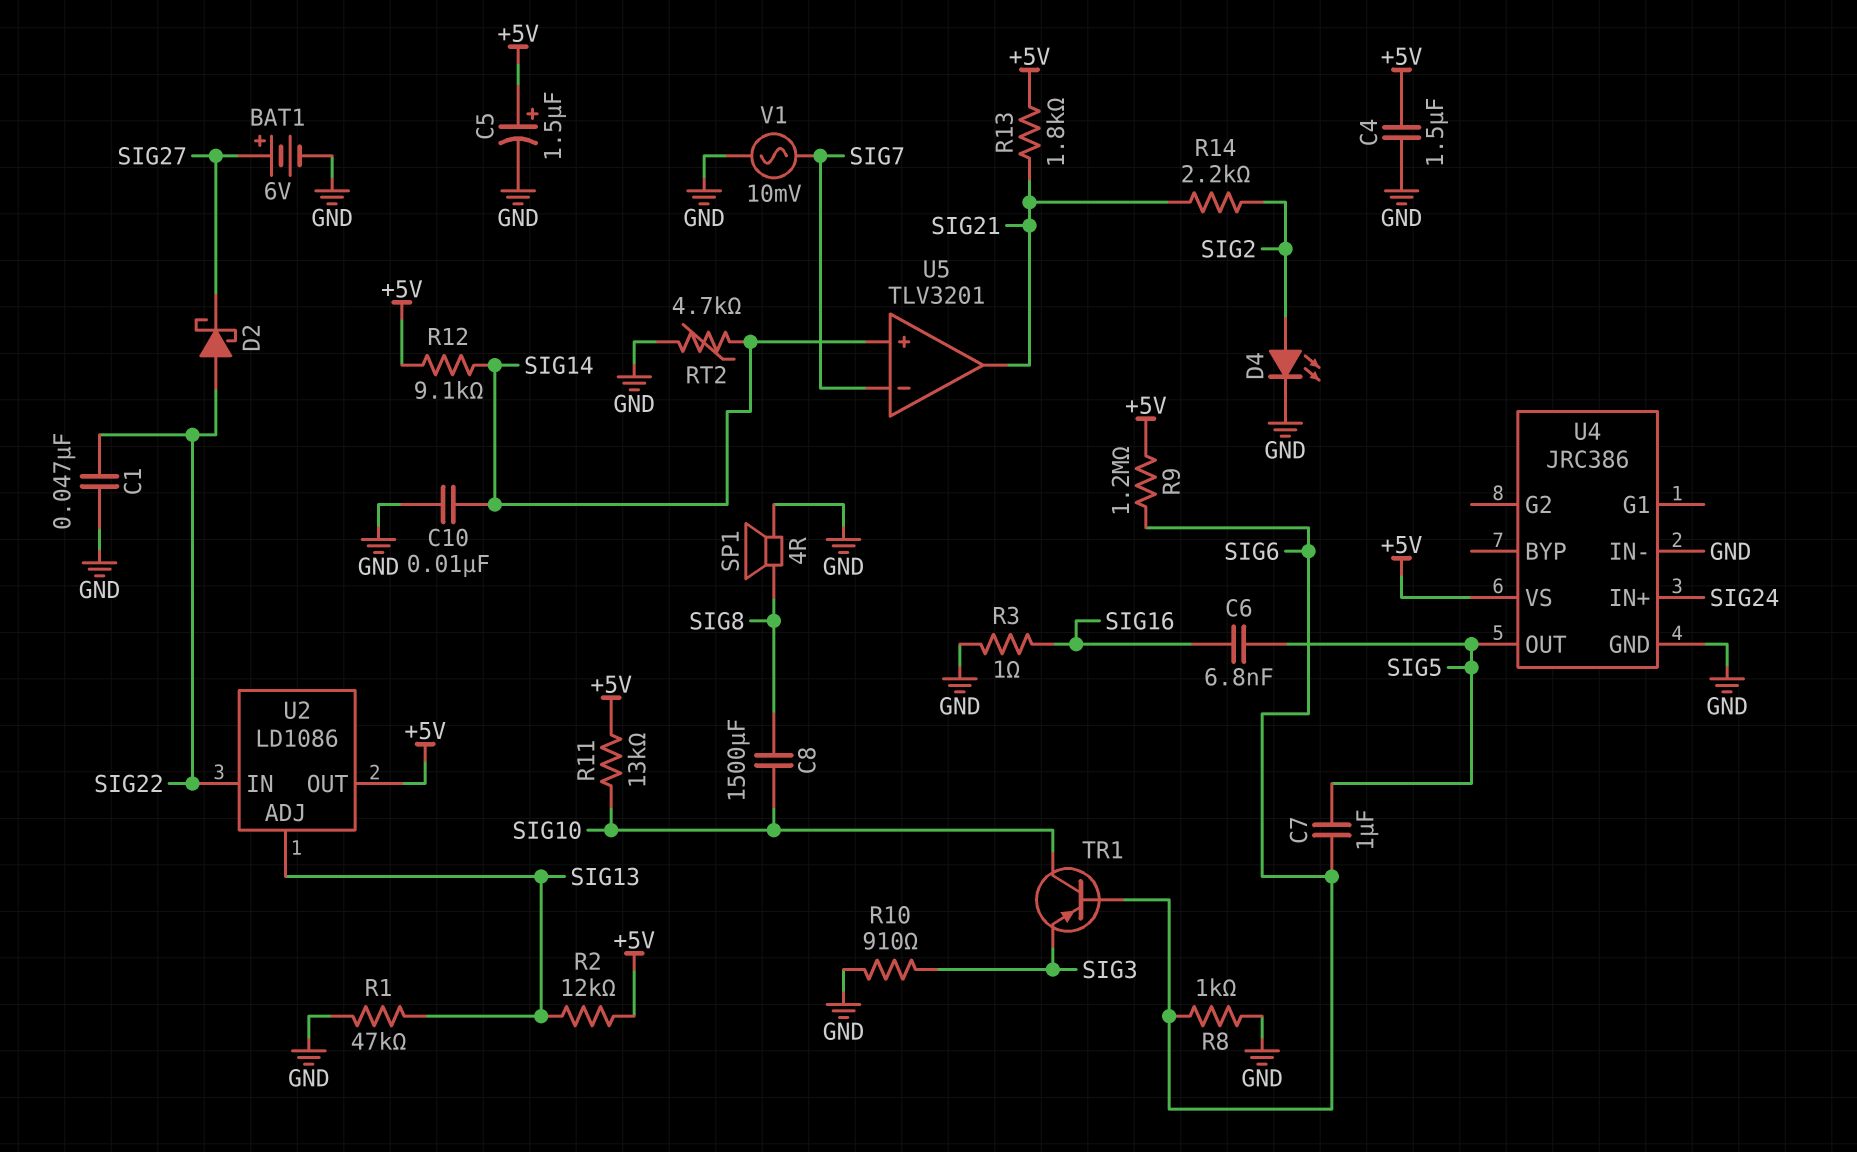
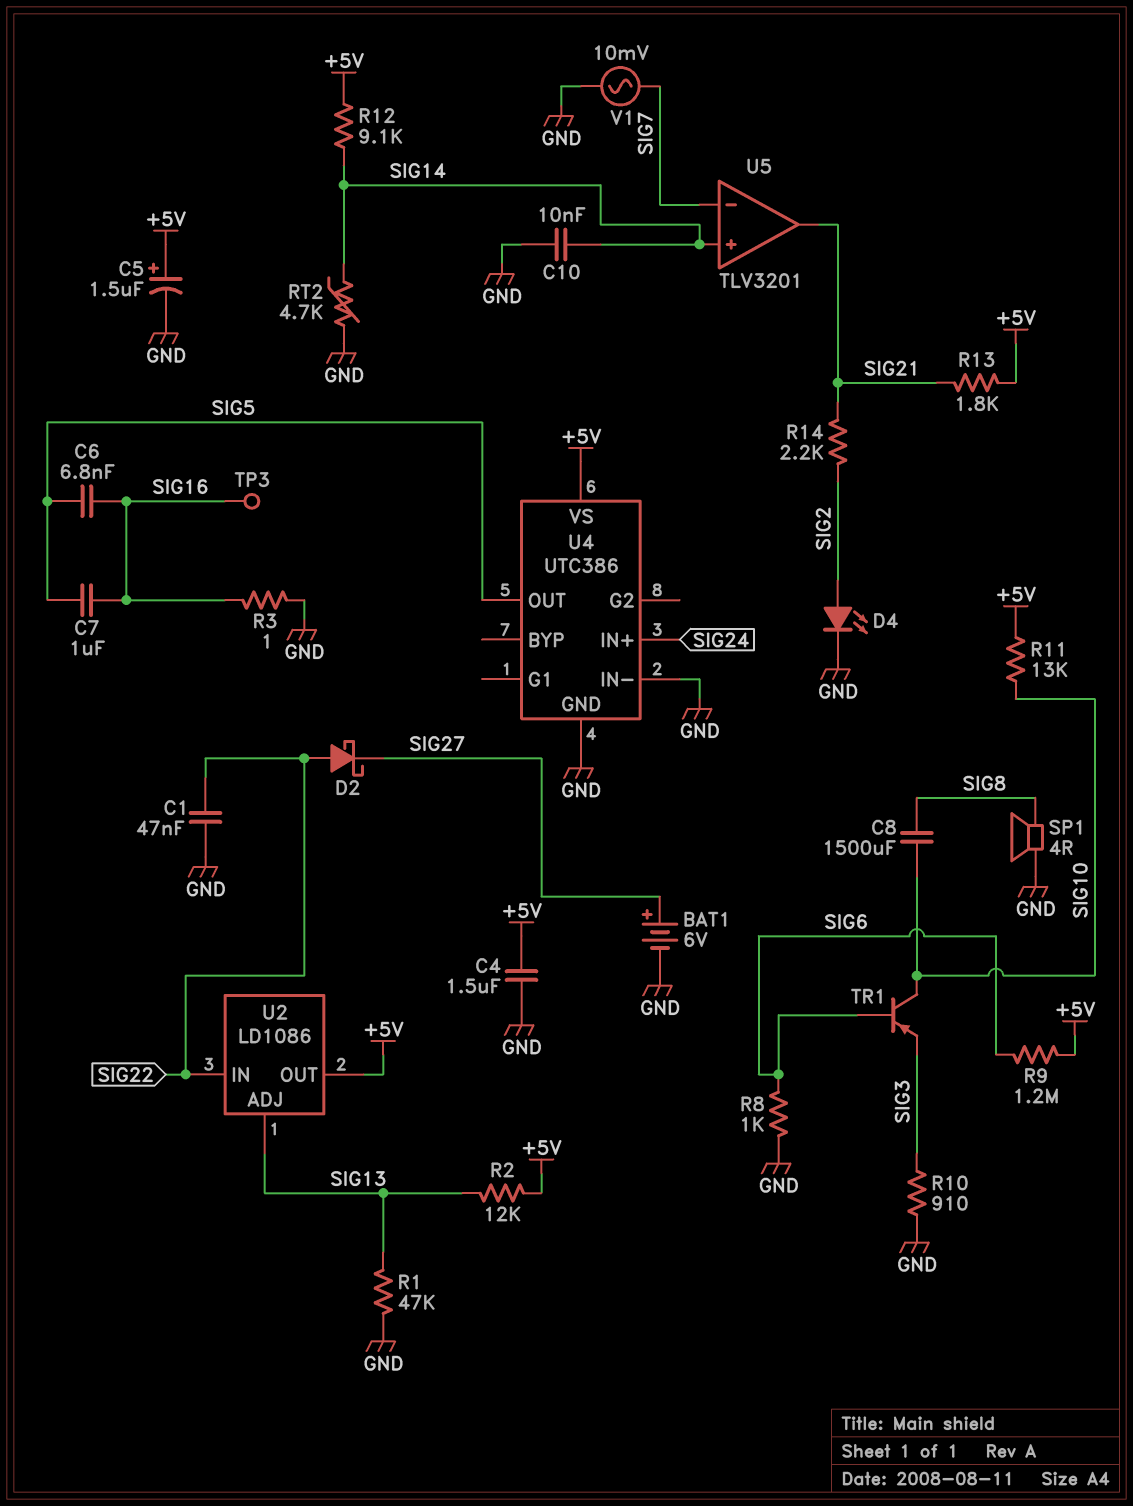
C7: 1uF (SIG5, SIG6) -> 1uF (SIG5, SIG16)
TP3: none -> test point (SIG16)
U4: JRC386 -> UTC386

